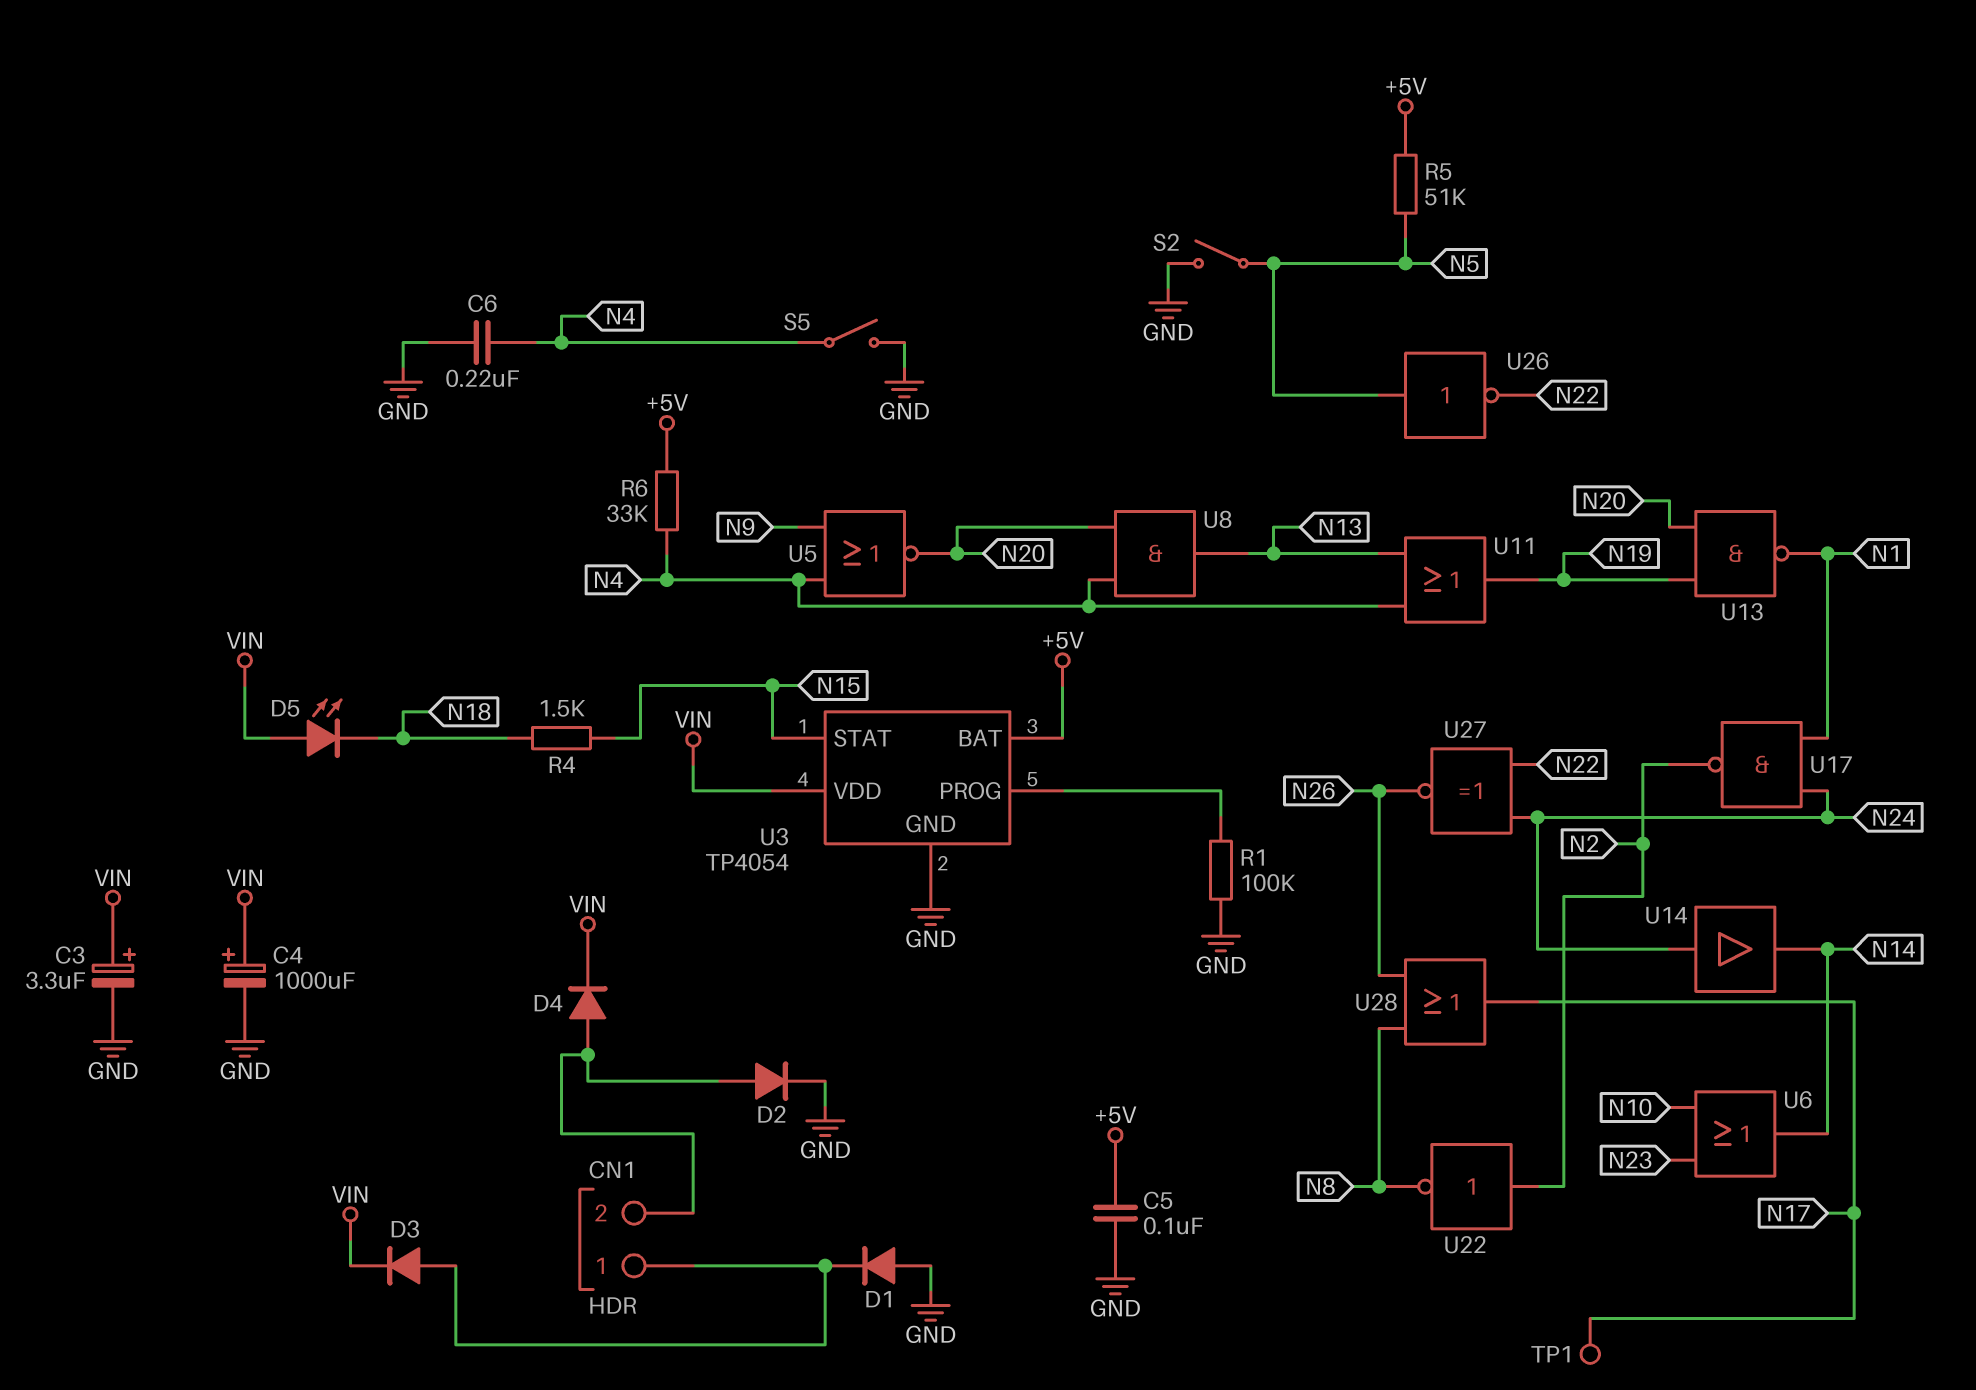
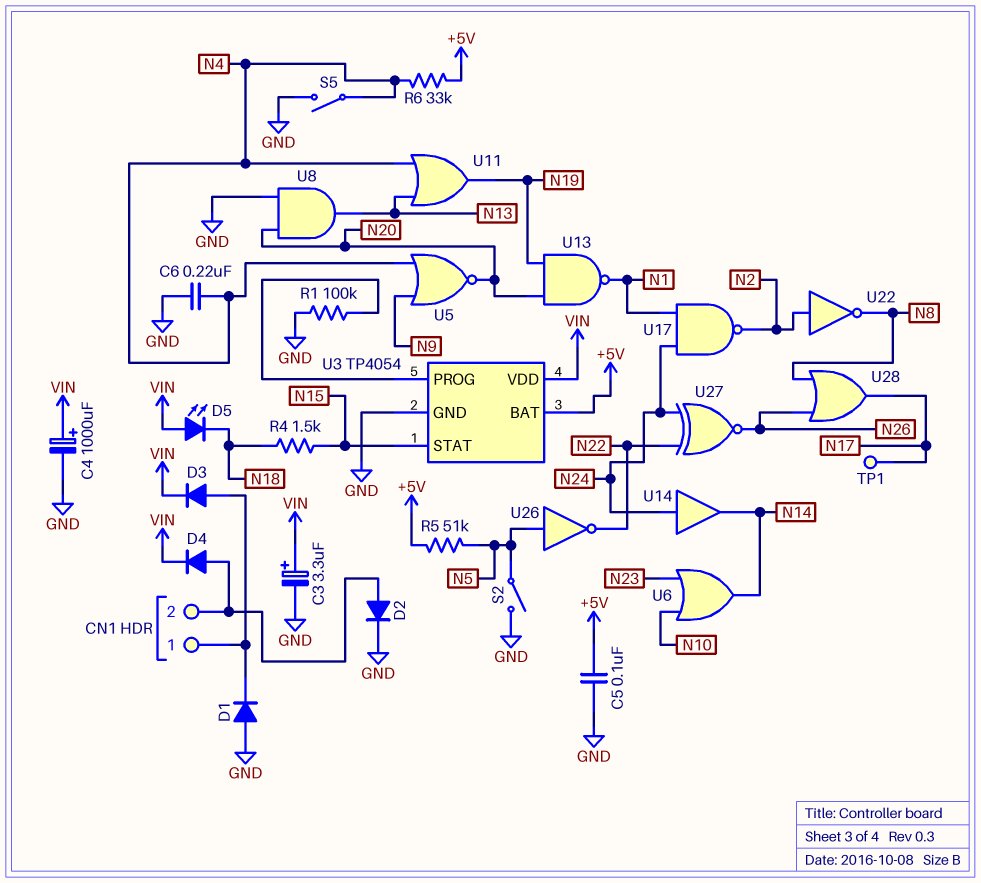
U8: AND (in N4, in N20, out N13) -> AND (in GND, in N20, out N13)

